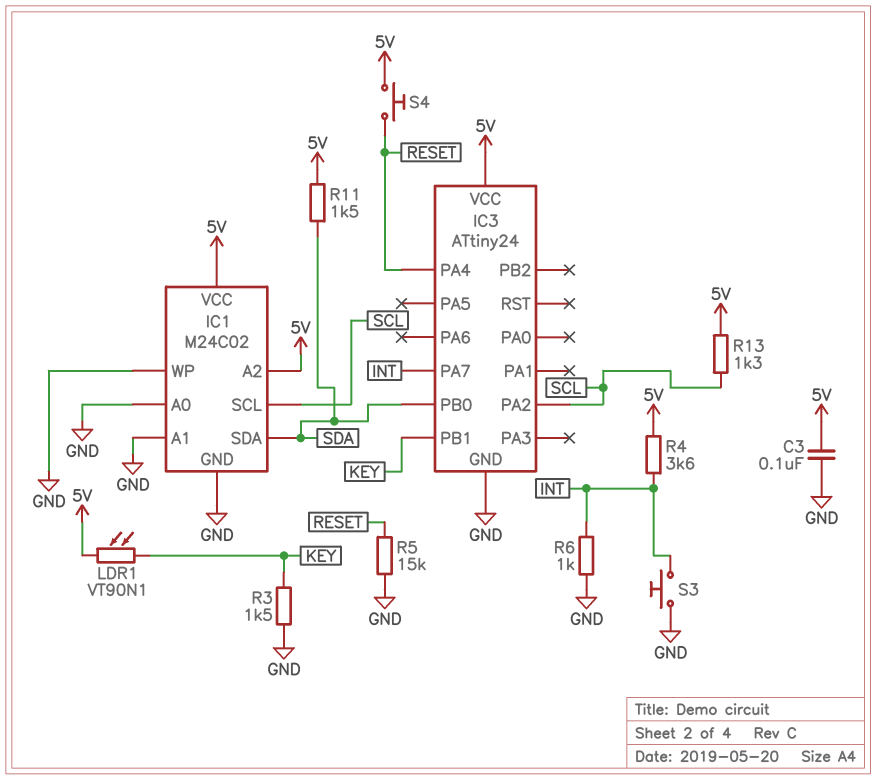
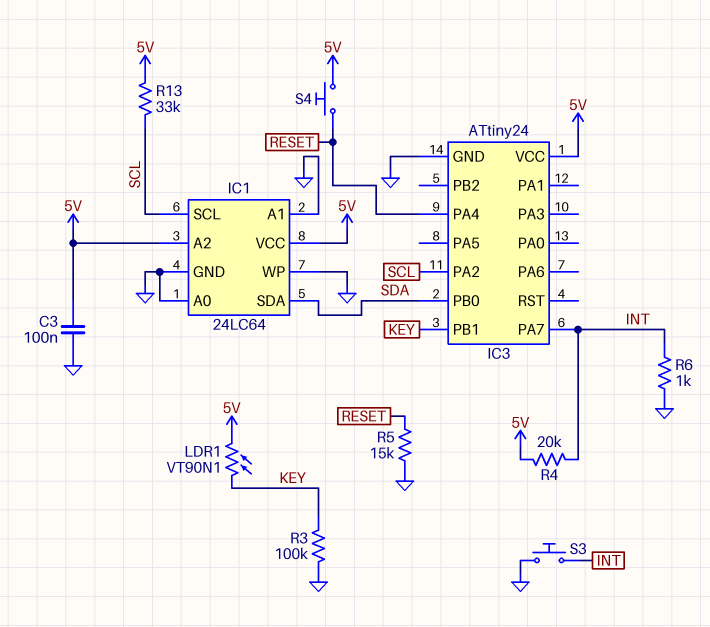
IC1: M24C02 -> 24LC64
R3: 1.5k (GND, KEY) -> 100k (GND, KEY)
R4: 3.6k (5V, INT) -> 20k (5V, INT)
R11: 1.5k (5V, SDA) -> none
R13: 1.3k (5V, SCL) -> 33k (5V, SCL)

